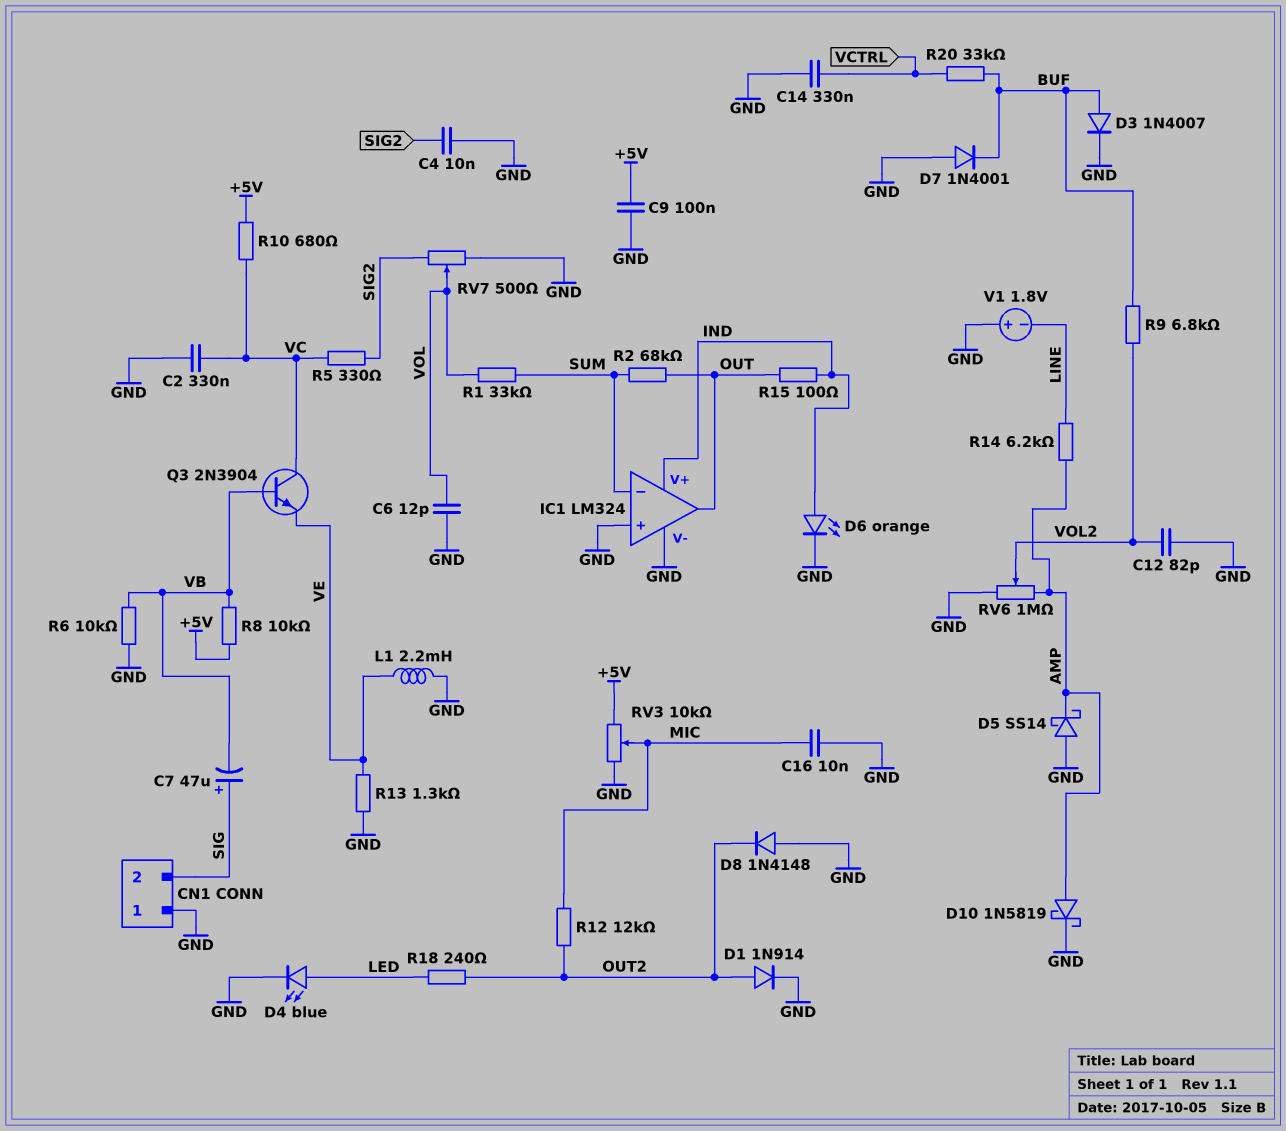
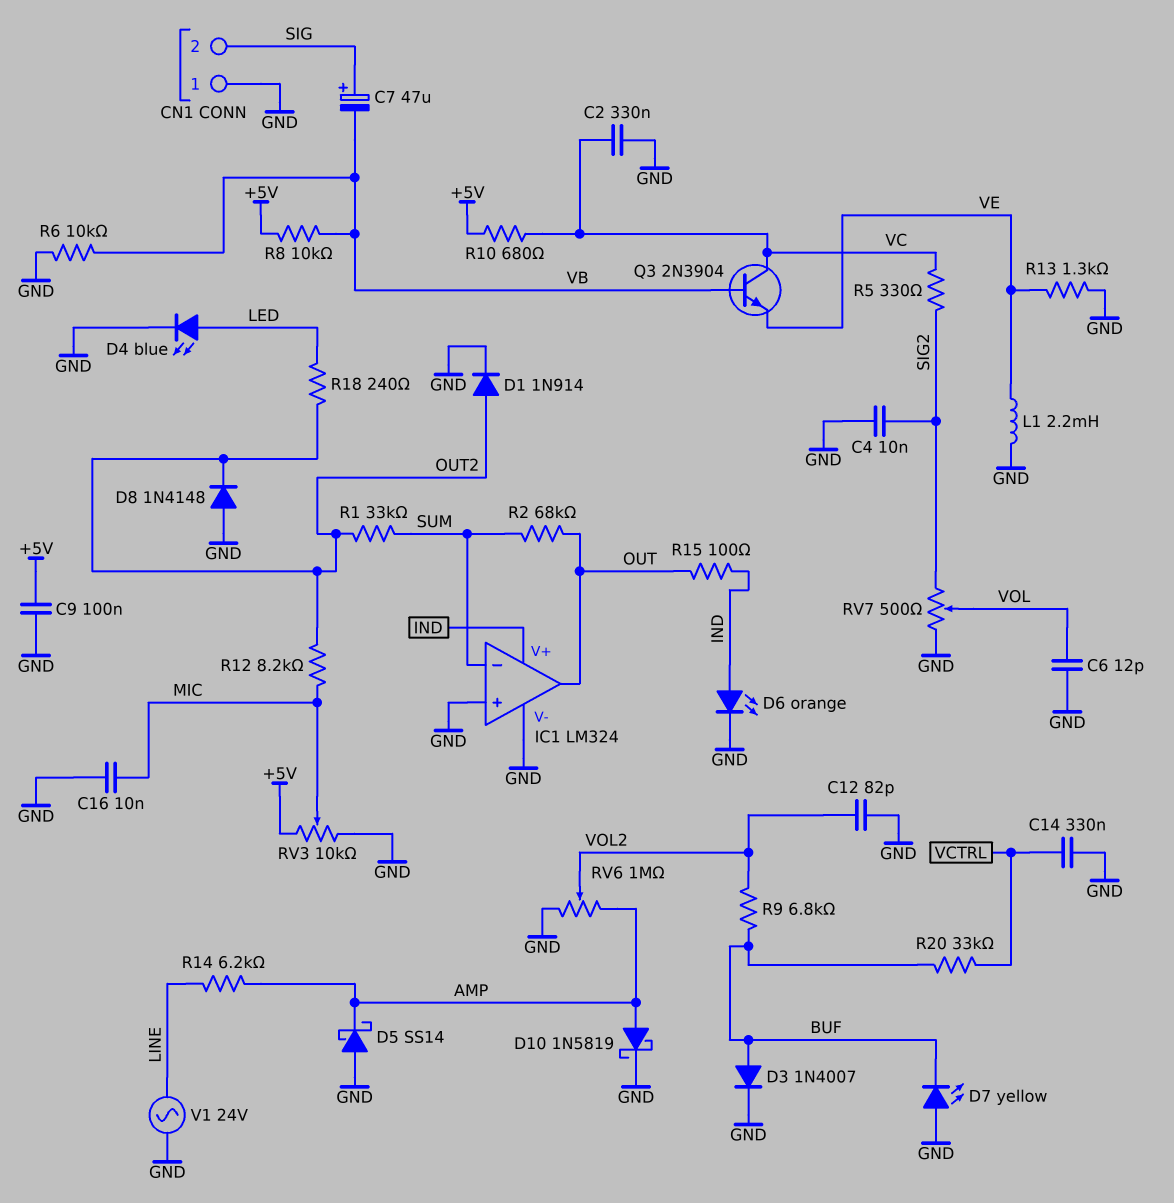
D7: diode 1N4001 (A GND, K BUF) -> LED yellow (A GND, K BUF)
R1: 33k (SUM, VOL) -> 33k (OUT2, SUM)
R12: 12k (MIC, OUT2) -> 8.2k (MIC, OUT2)
V1: 1.8V (plus GND, minus LINE) -> AC 24V (GND, LINE)

